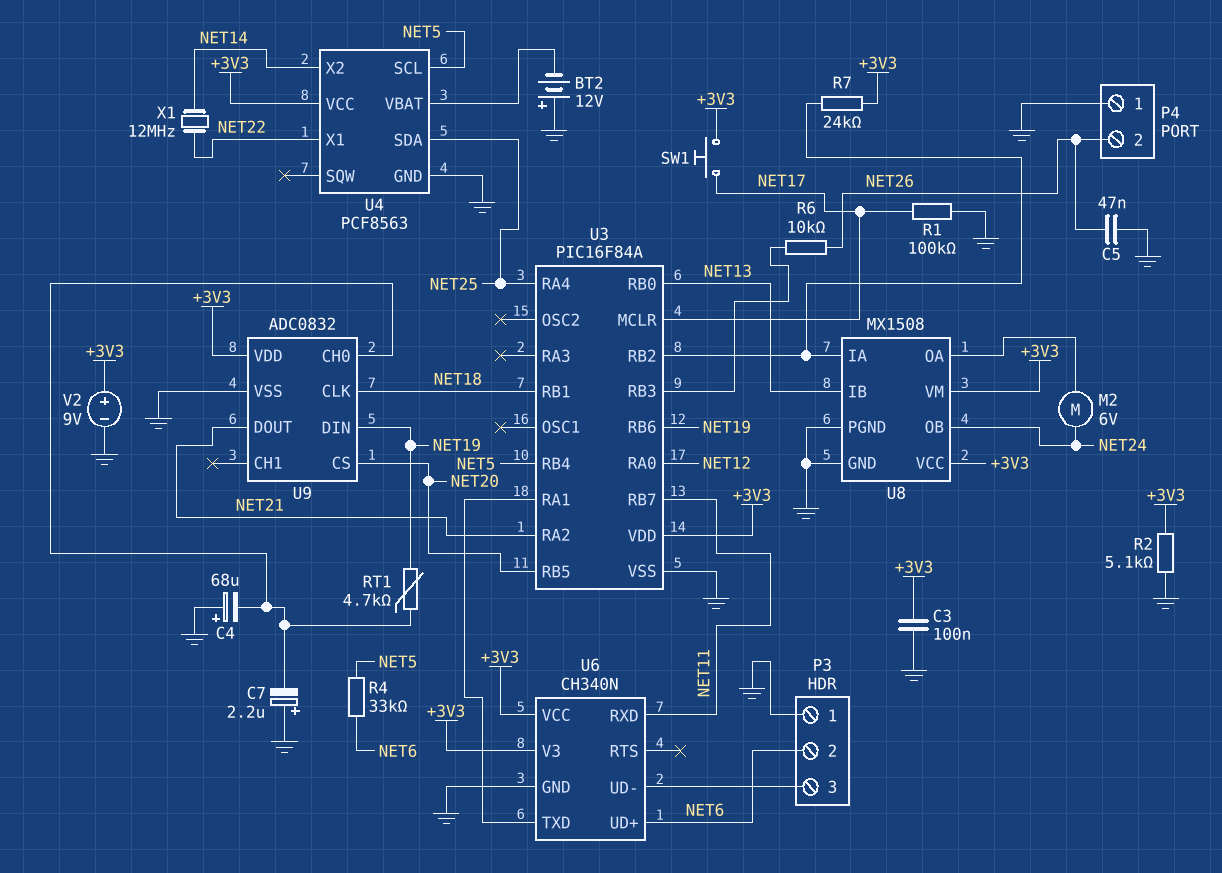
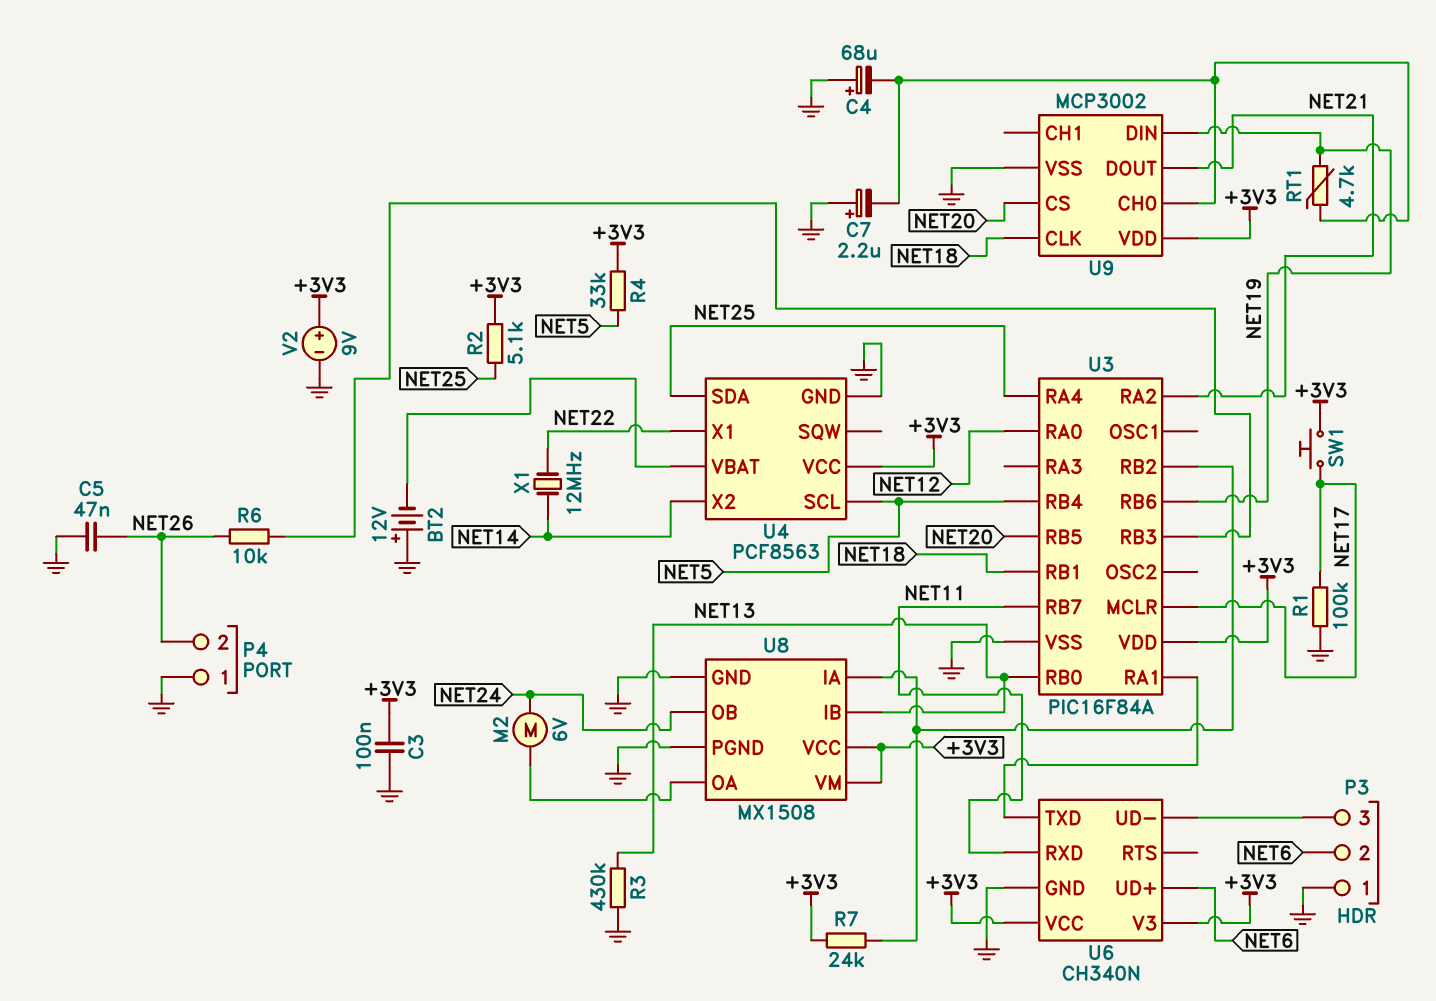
R2: 5.1k (+3V3, GND) -> 5.1k (+3V3, NET25)
R3: none -> 430k (GND, NET13)
R4: 33k (NET5, NET6) -> 33k (+3V3, NET5)
U9: ADC0832 -> MCP3002

